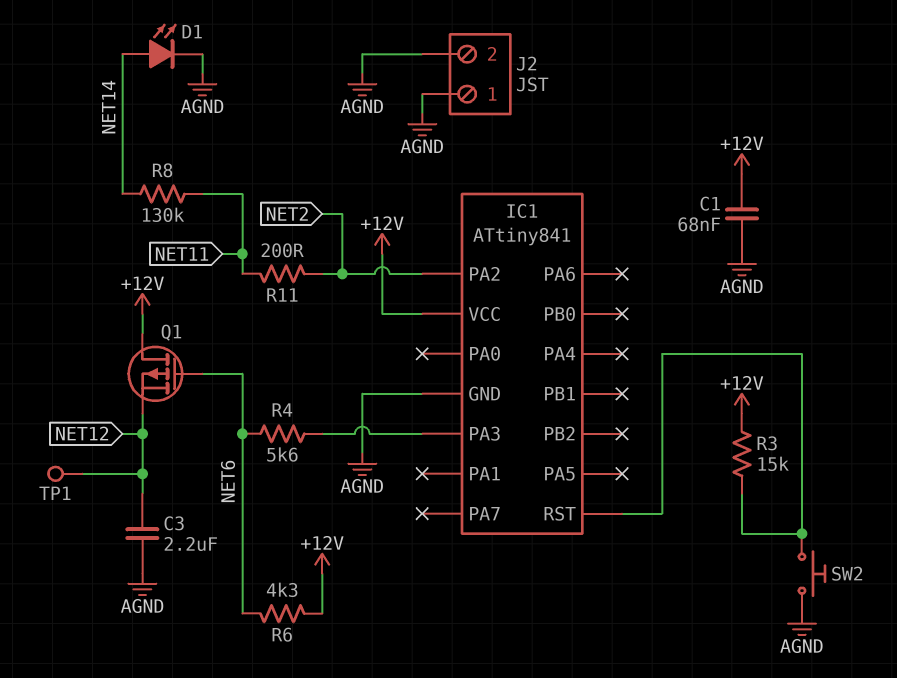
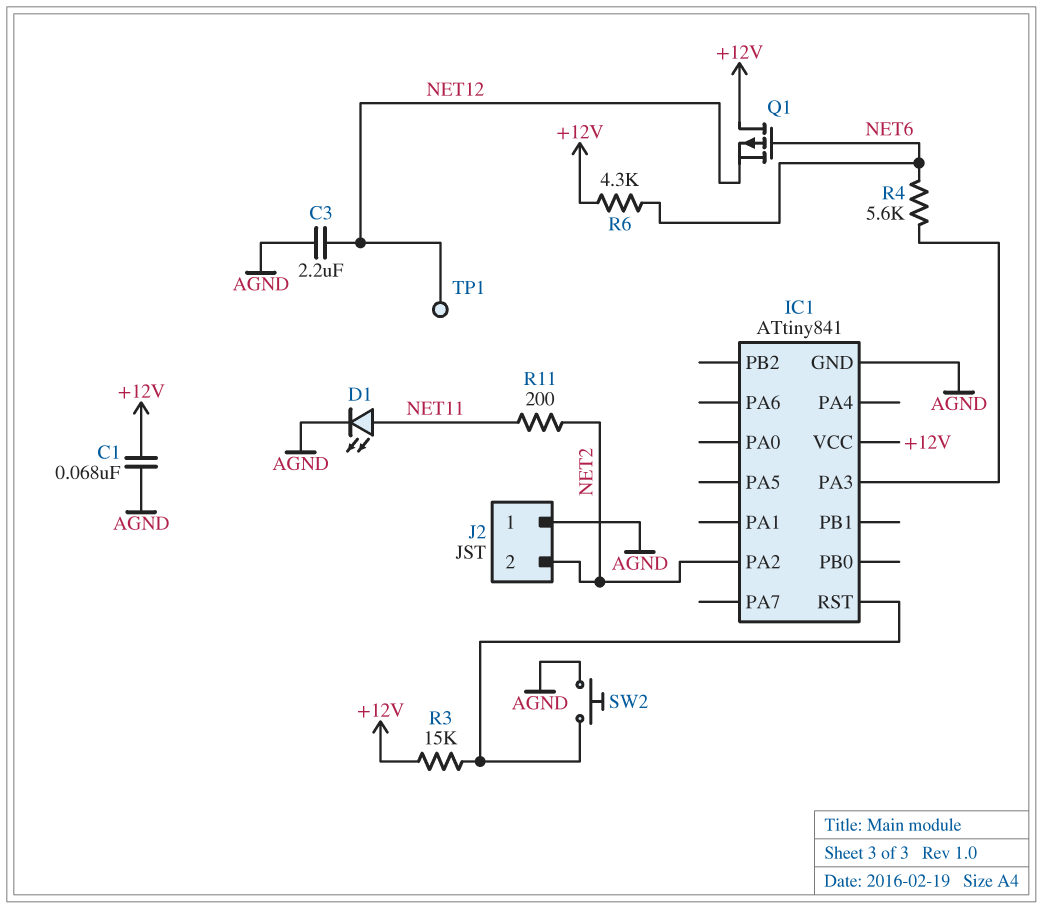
D1: LED (A NET14, K AGND) -> LED (A NET11, K AGND)
J2 pin 2: AGND -> NET2
R8: 130k (NET11, NET14) -> none

